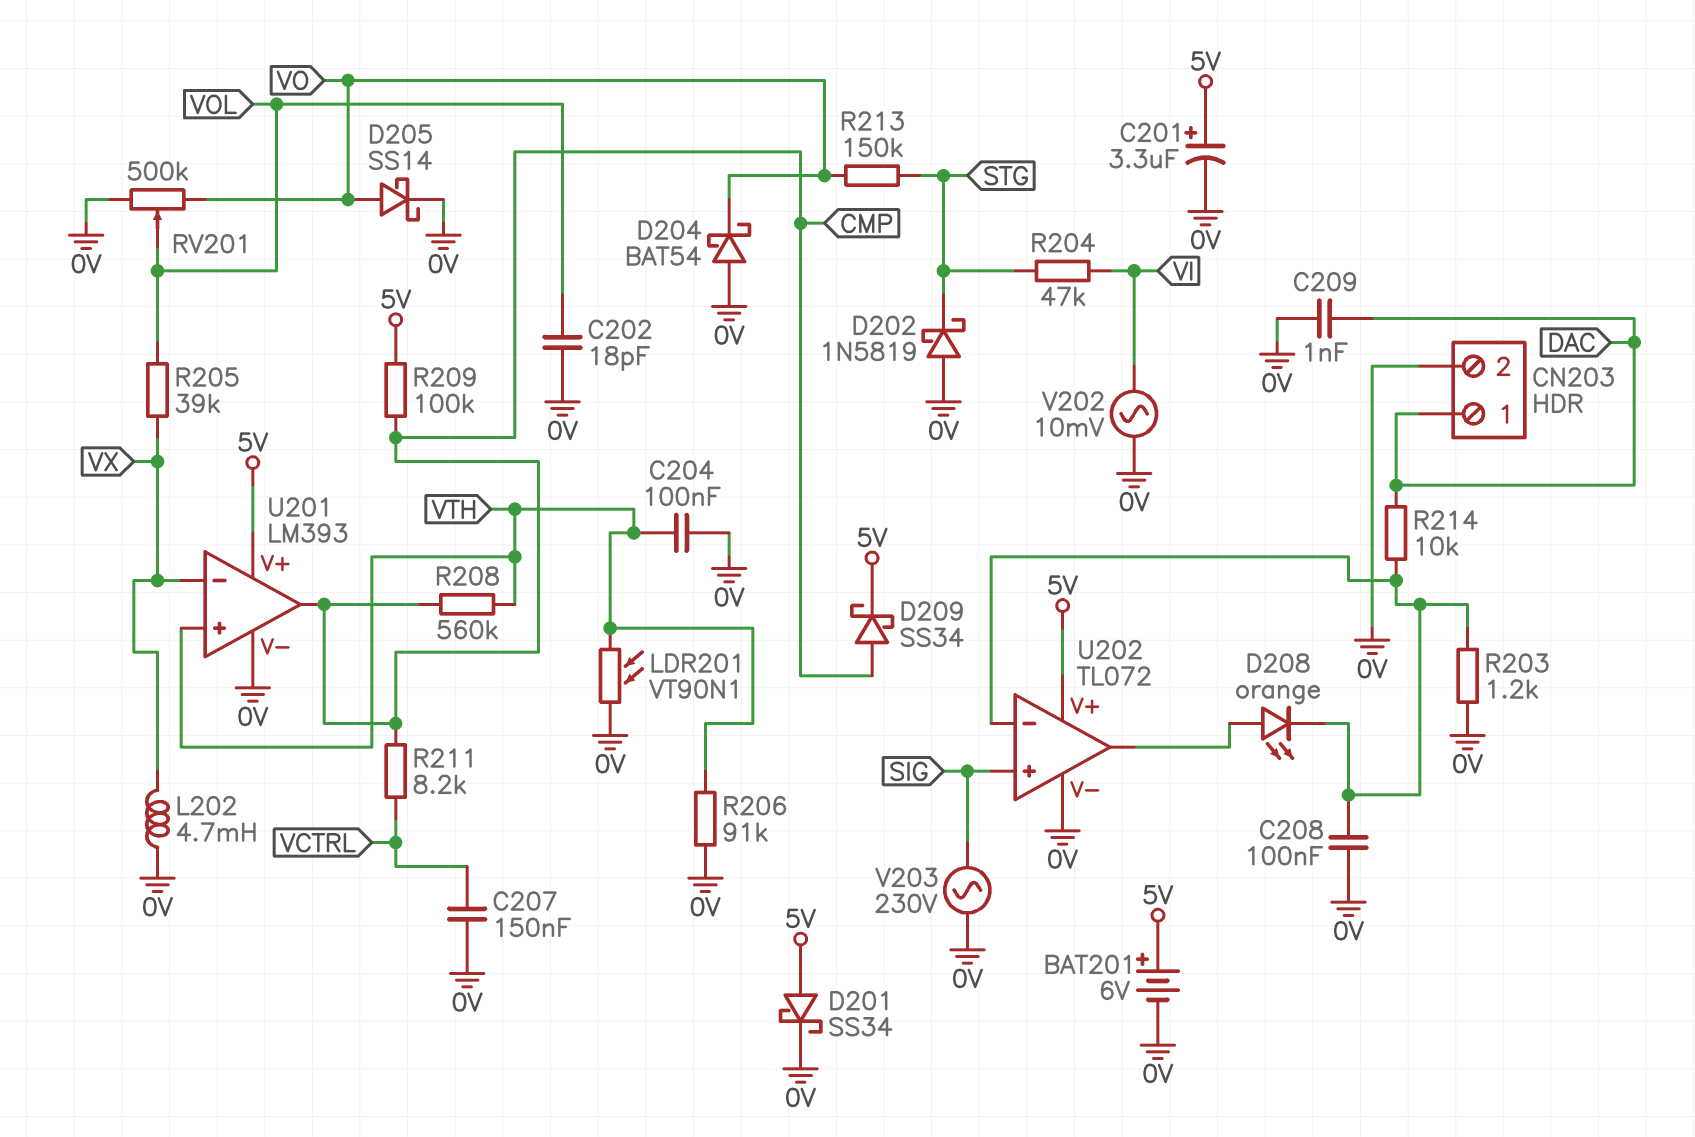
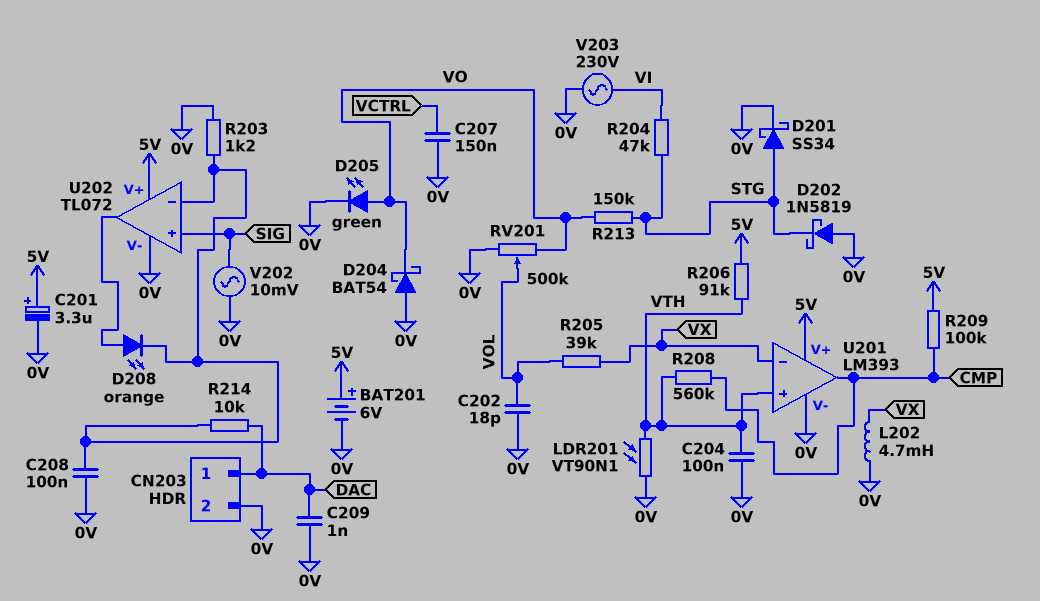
D201: schottky SS34 (A 5V, K 0V) -> schottky SS34 (A STG, K 0V)
D205: schottky SS14 (A VO, K 0V) -> LED green (A VO, K 0V)
D209: schottky SS34 (A CMP, K 5V) -> none
R206: 91k (0V, VTH) -> 91k (5V, VTH)
R211: 8.2k (CMP, VCTRL) -> none
V202: AC 10mV (0V, VI) -> AC 10mV (0V, SIG)
V203: AC 230V (0V, SIG) -> AC 230V (0V, VI)

